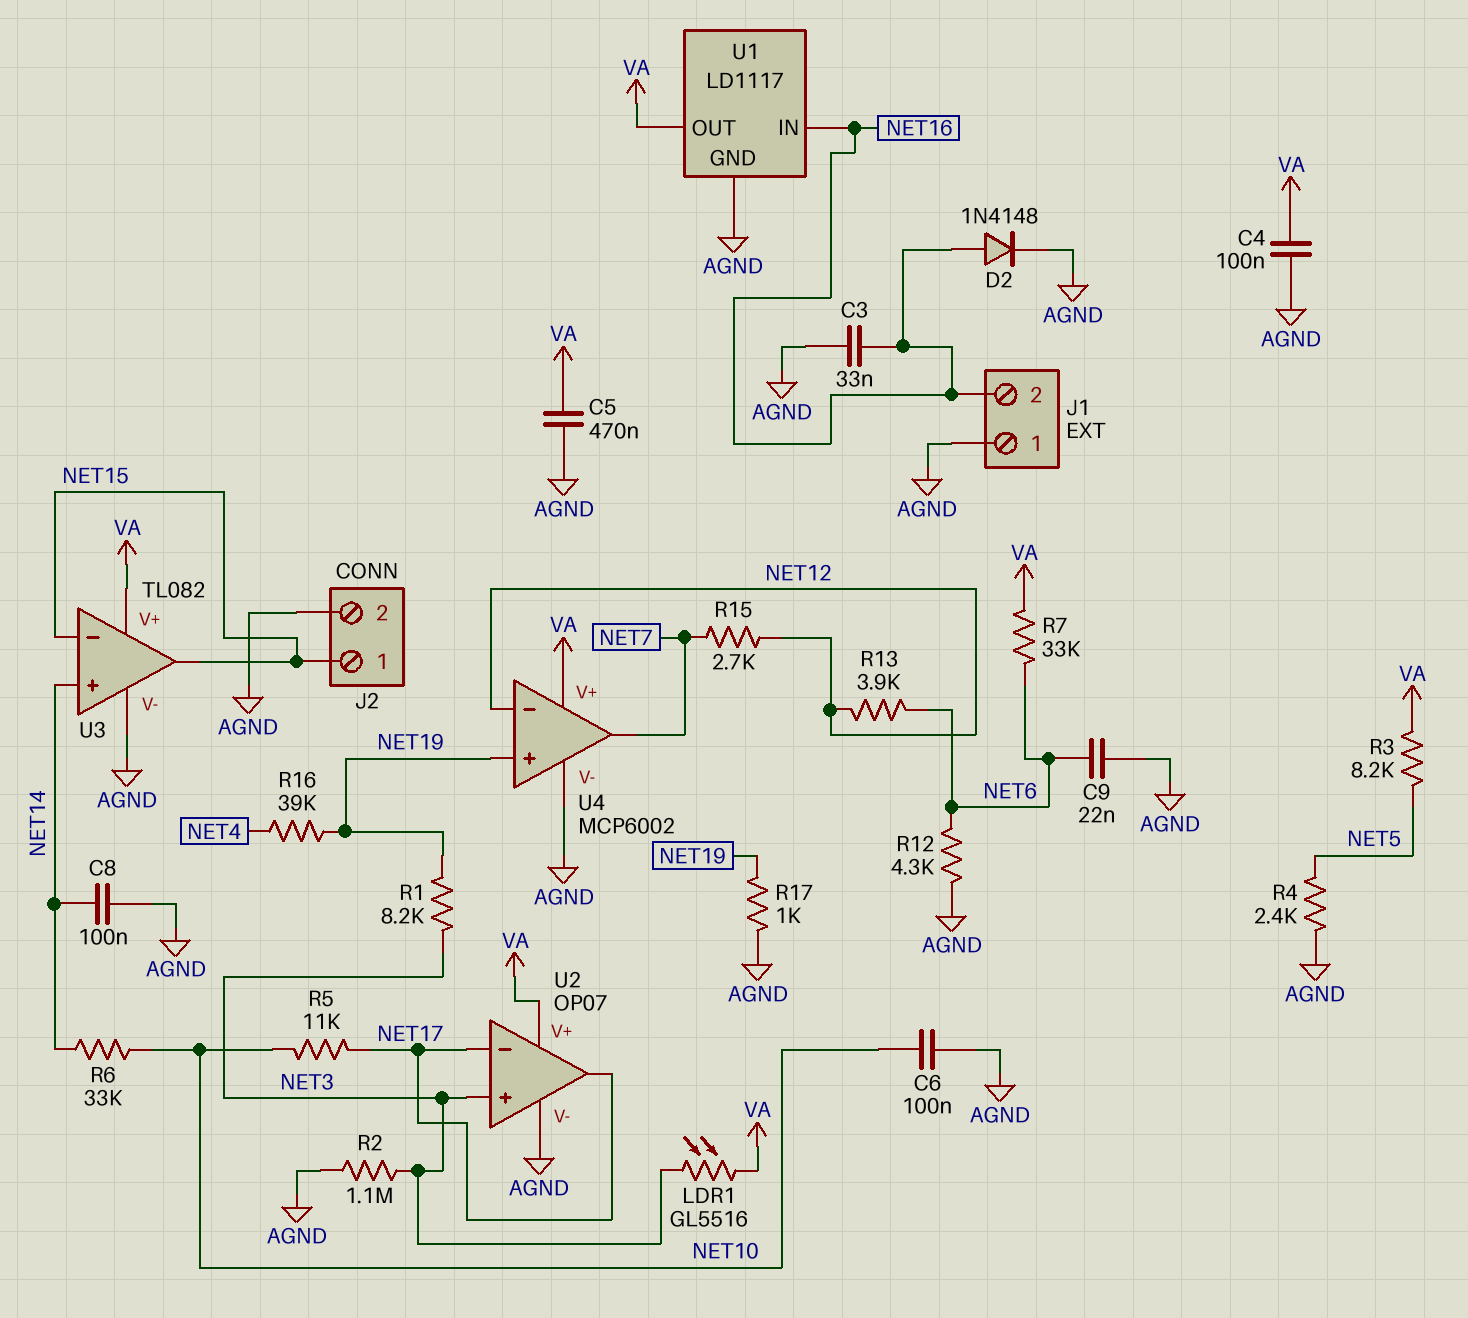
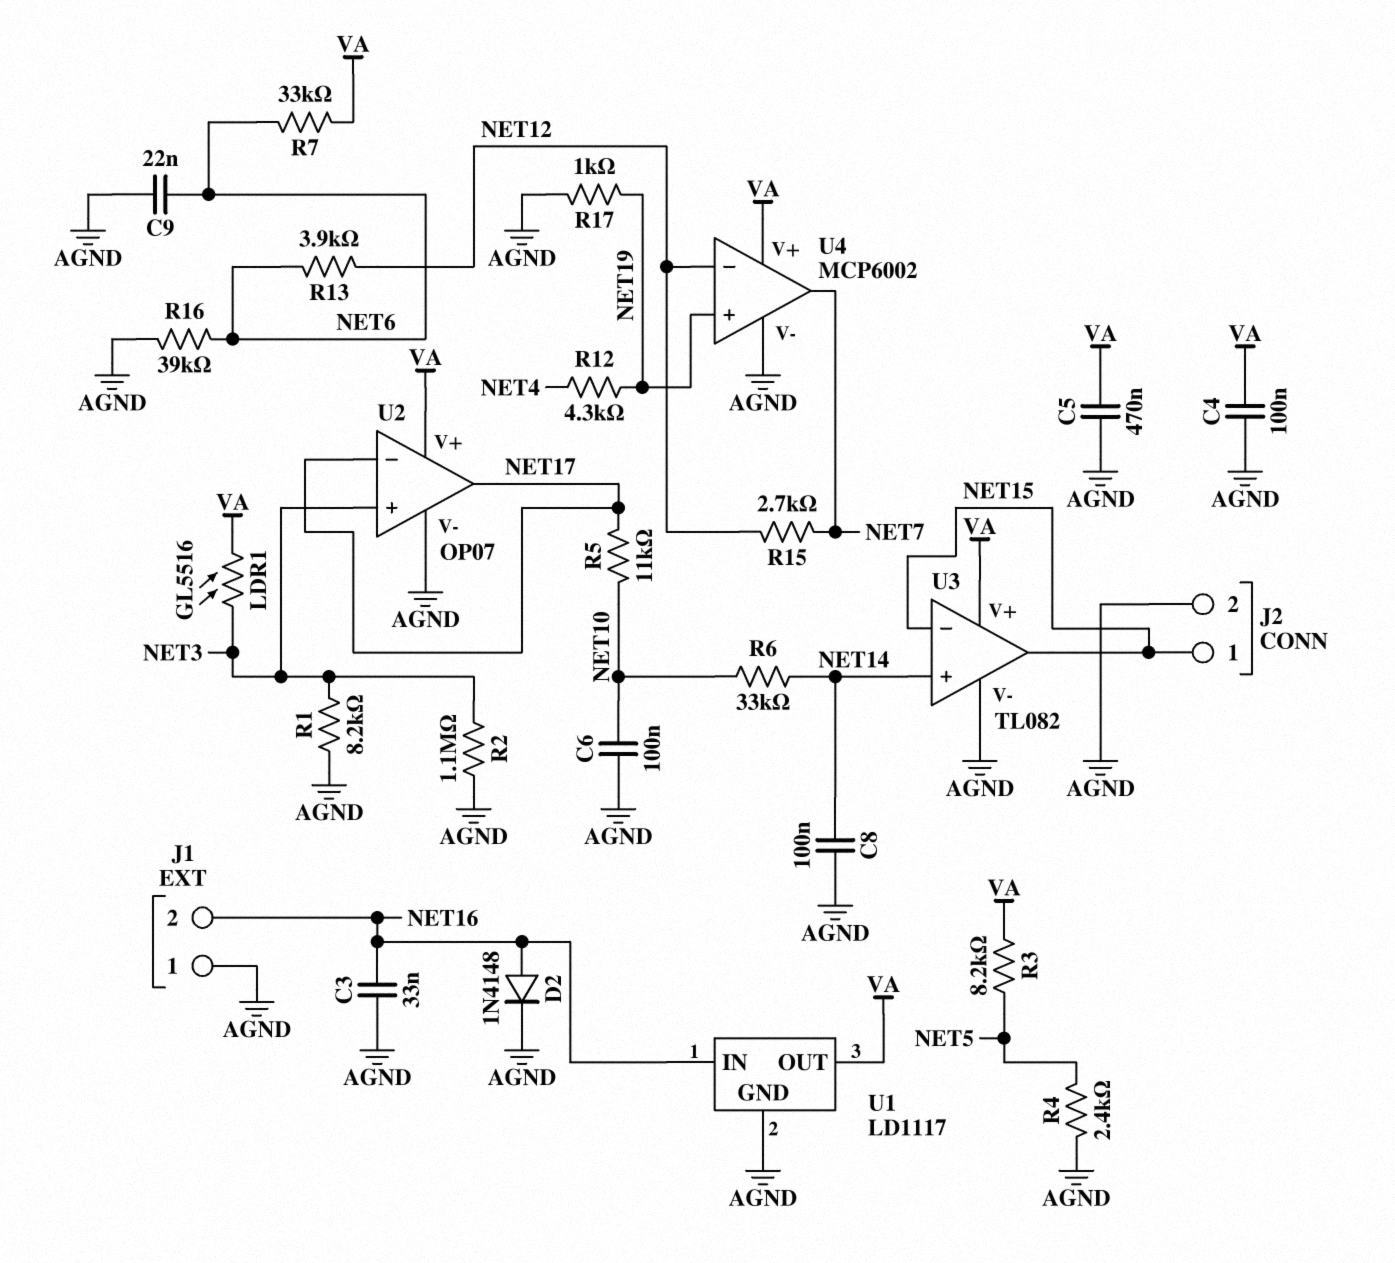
R1: 8.2k (NET3, NET19) -> 8.2k (AGND, NET3)
R12: 4.3k (AGND, NET6) -> 4.3k (NET4, NET19)
R16: 39k (NET4, NET19) -> 39k (AGND, NET6)

